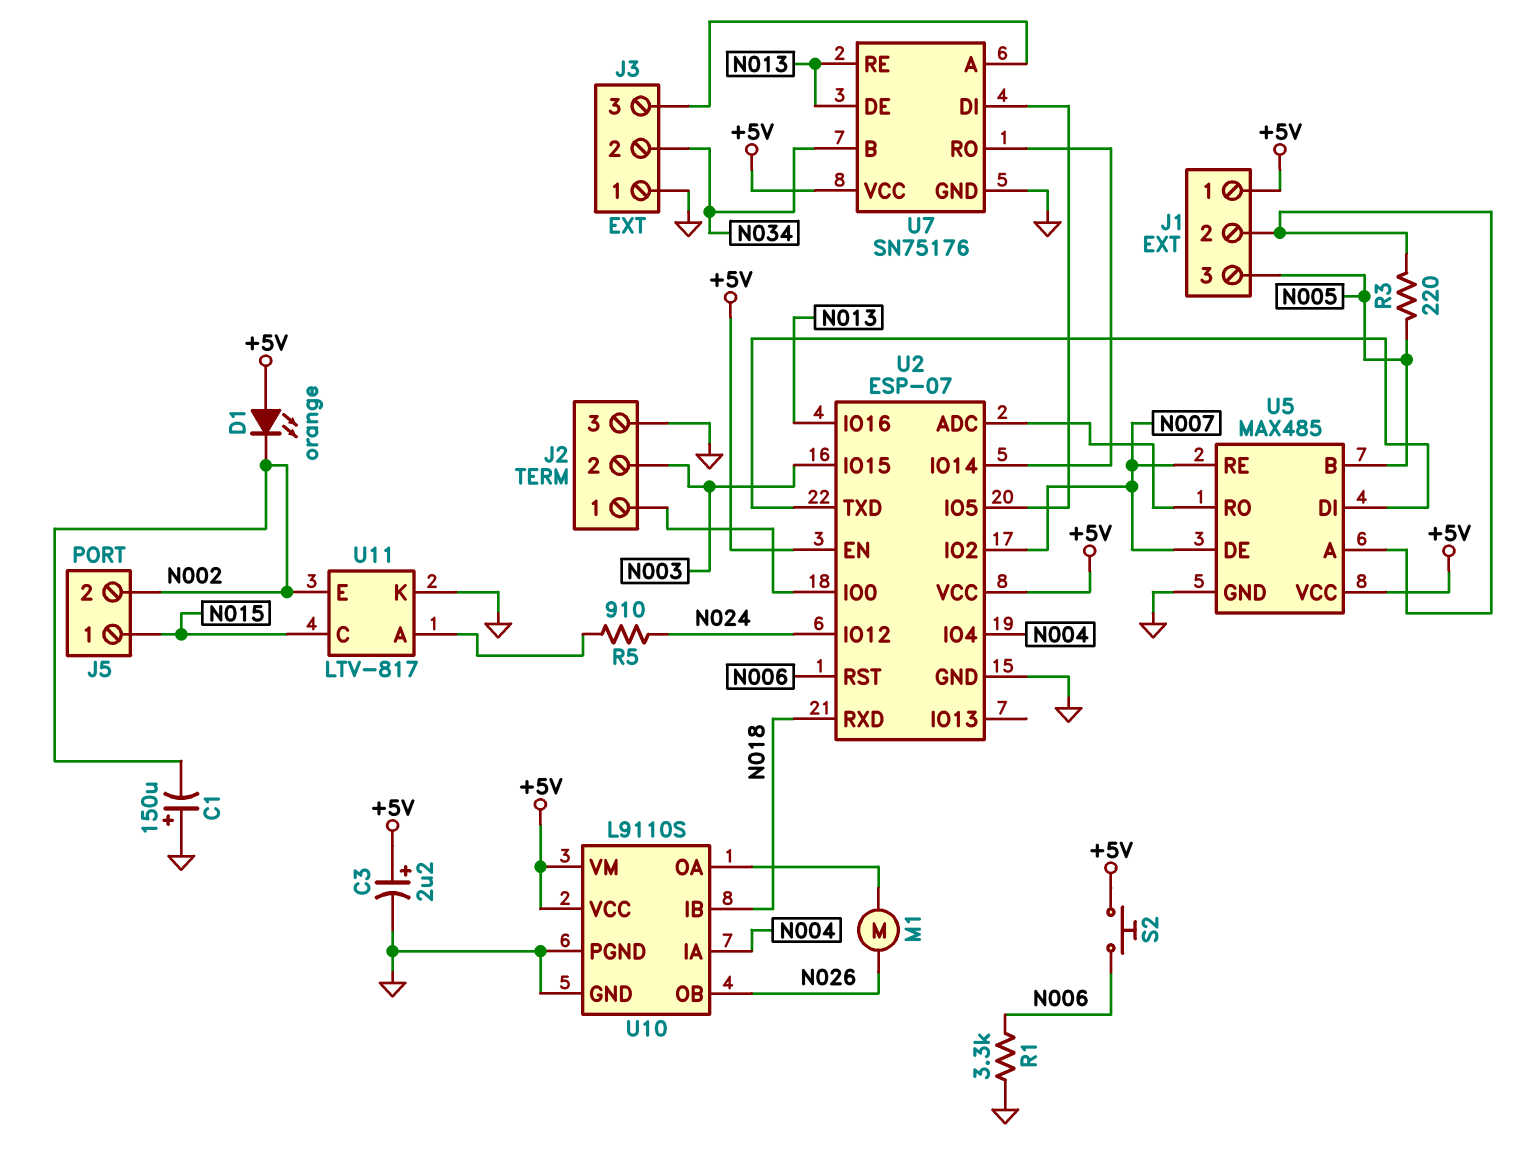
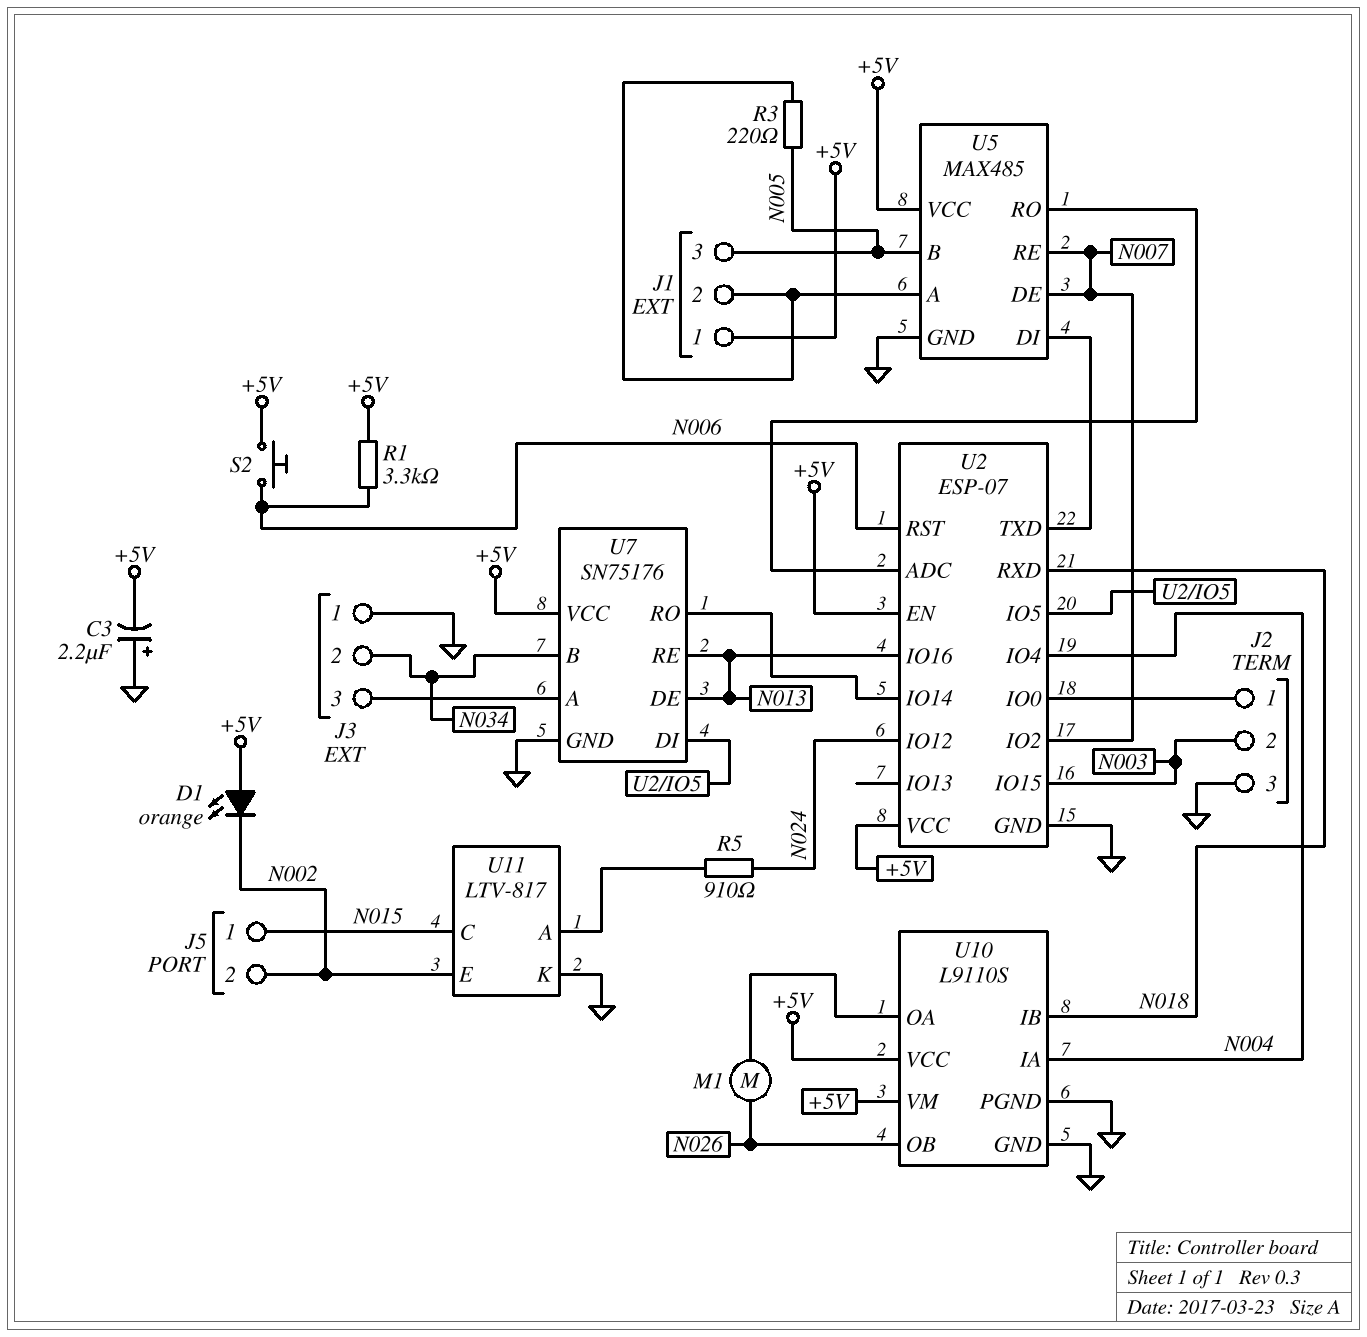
C1: 150uF (plus GND, minus N002) -> none
C3: 2.2uF (plus +5V, minus GND) -> 2.2uF (plus GND, minus +5V)
R1: 3.3k (GND, N006) -> 3.3k (+5V, N006)

